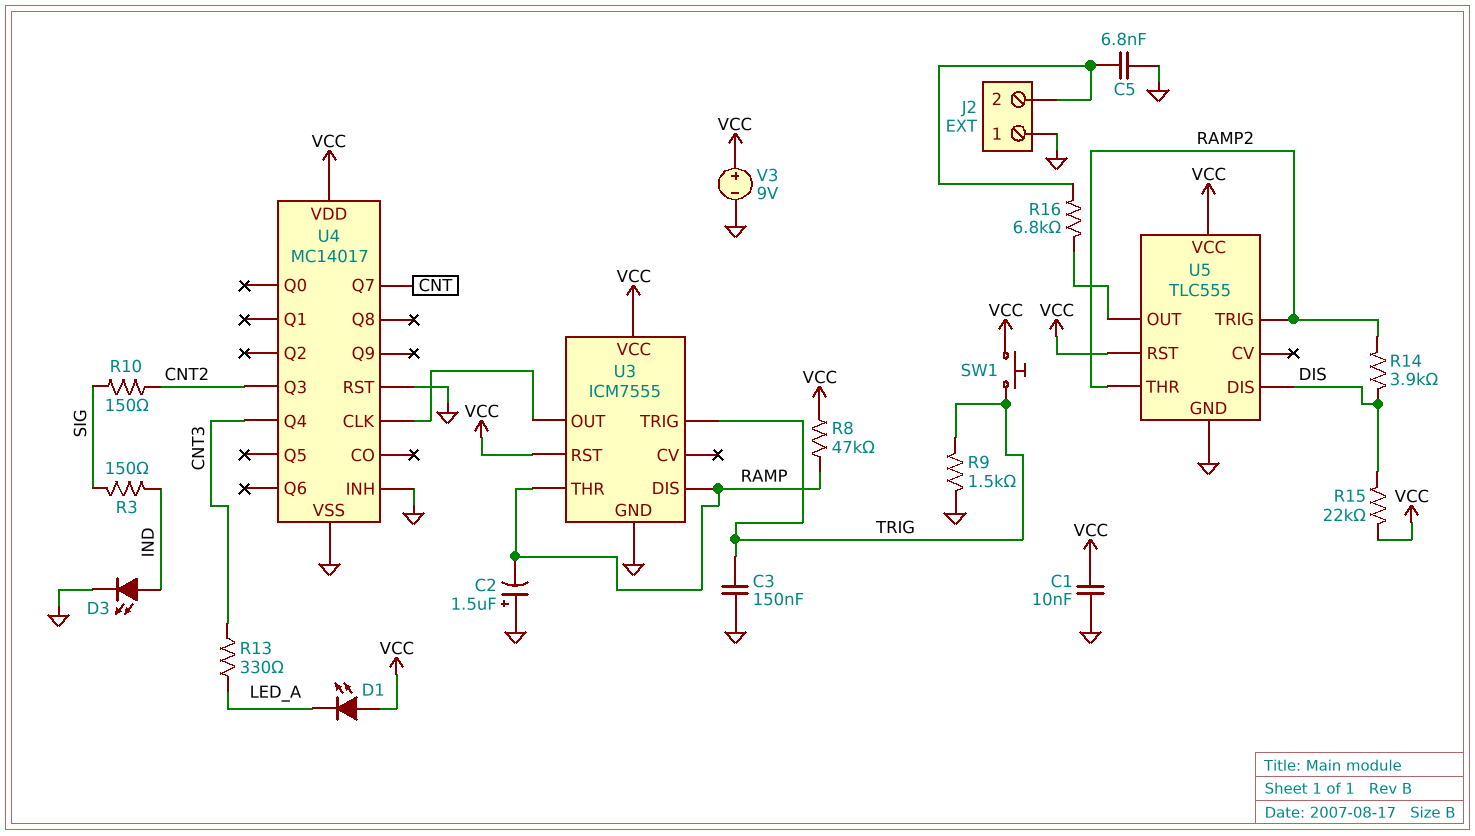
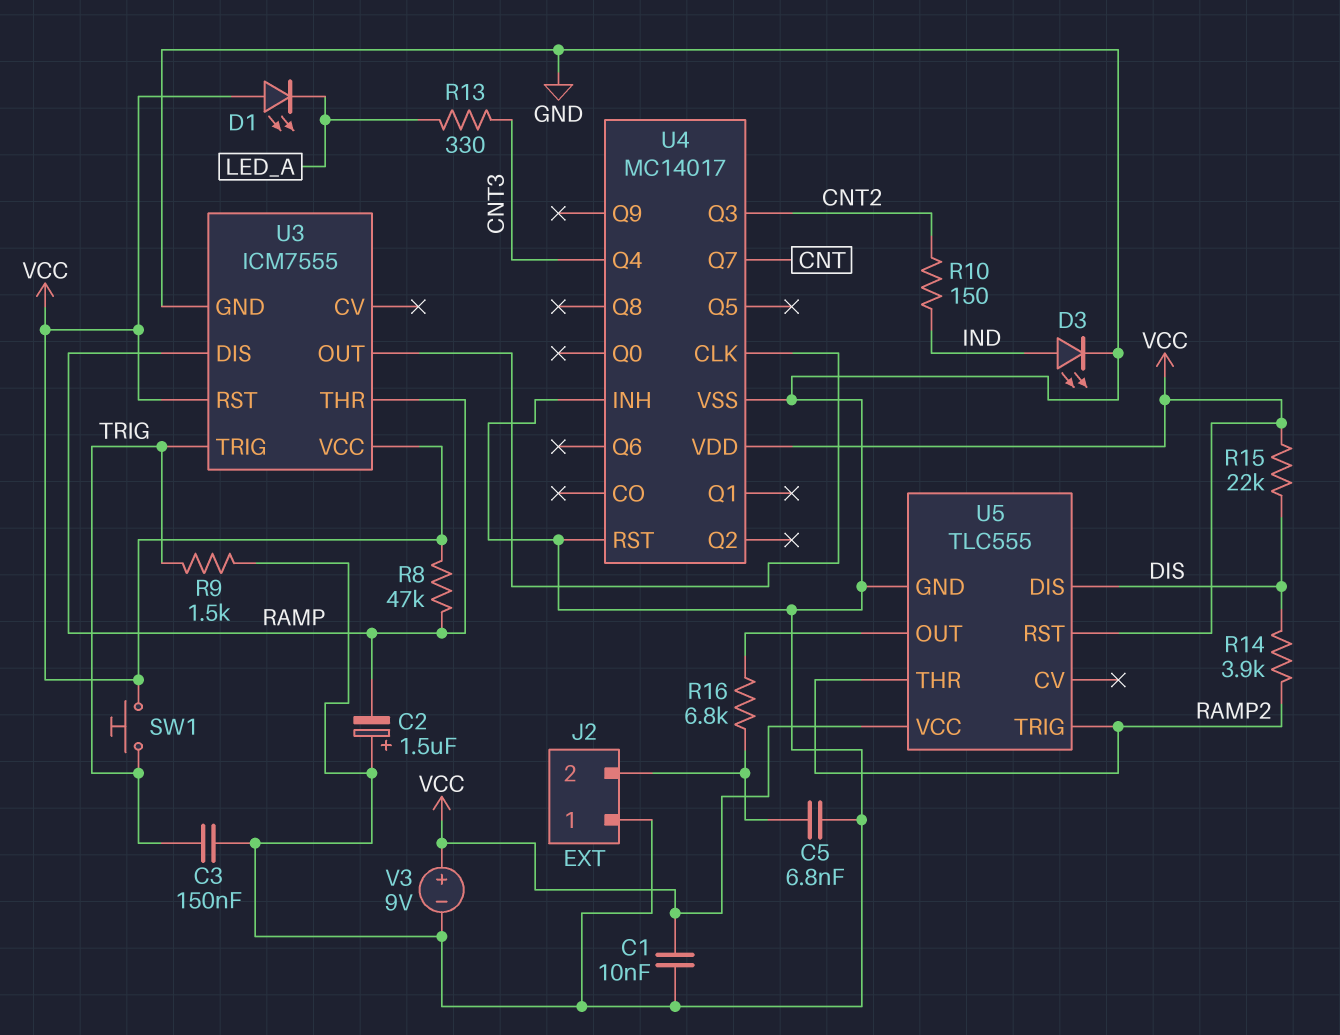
R3: 150 (IND, SIG) -> none
R10: 150 (CNT2, SIG) -> 150 (CNT2, IND)

